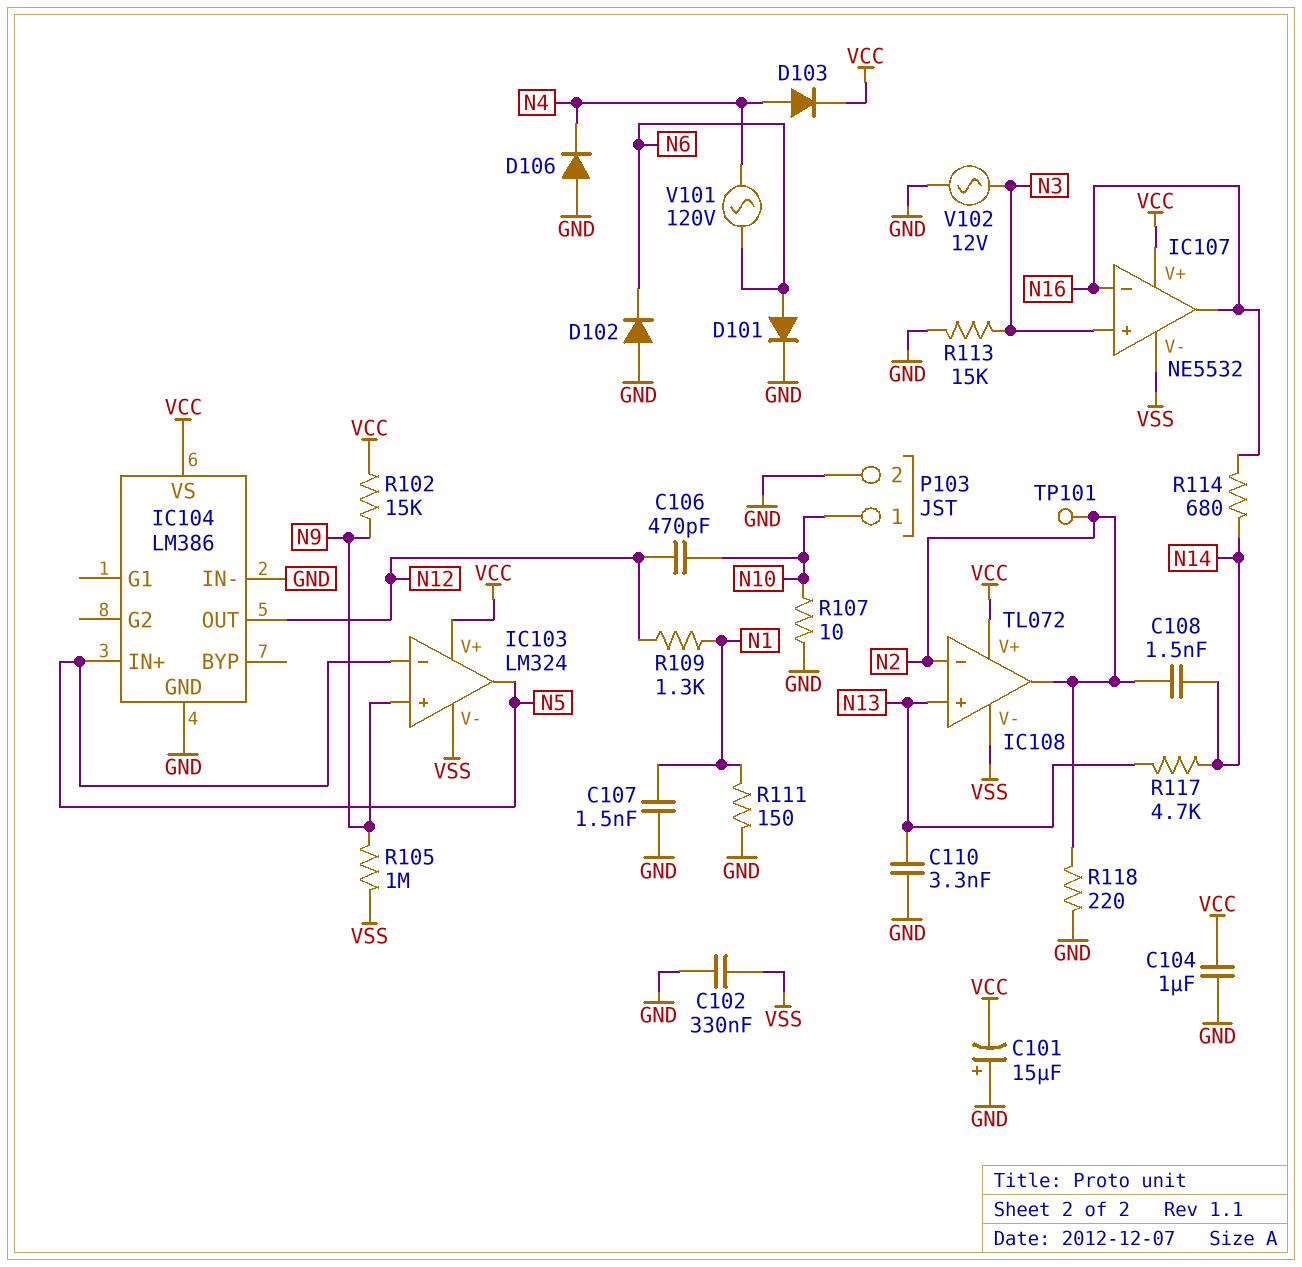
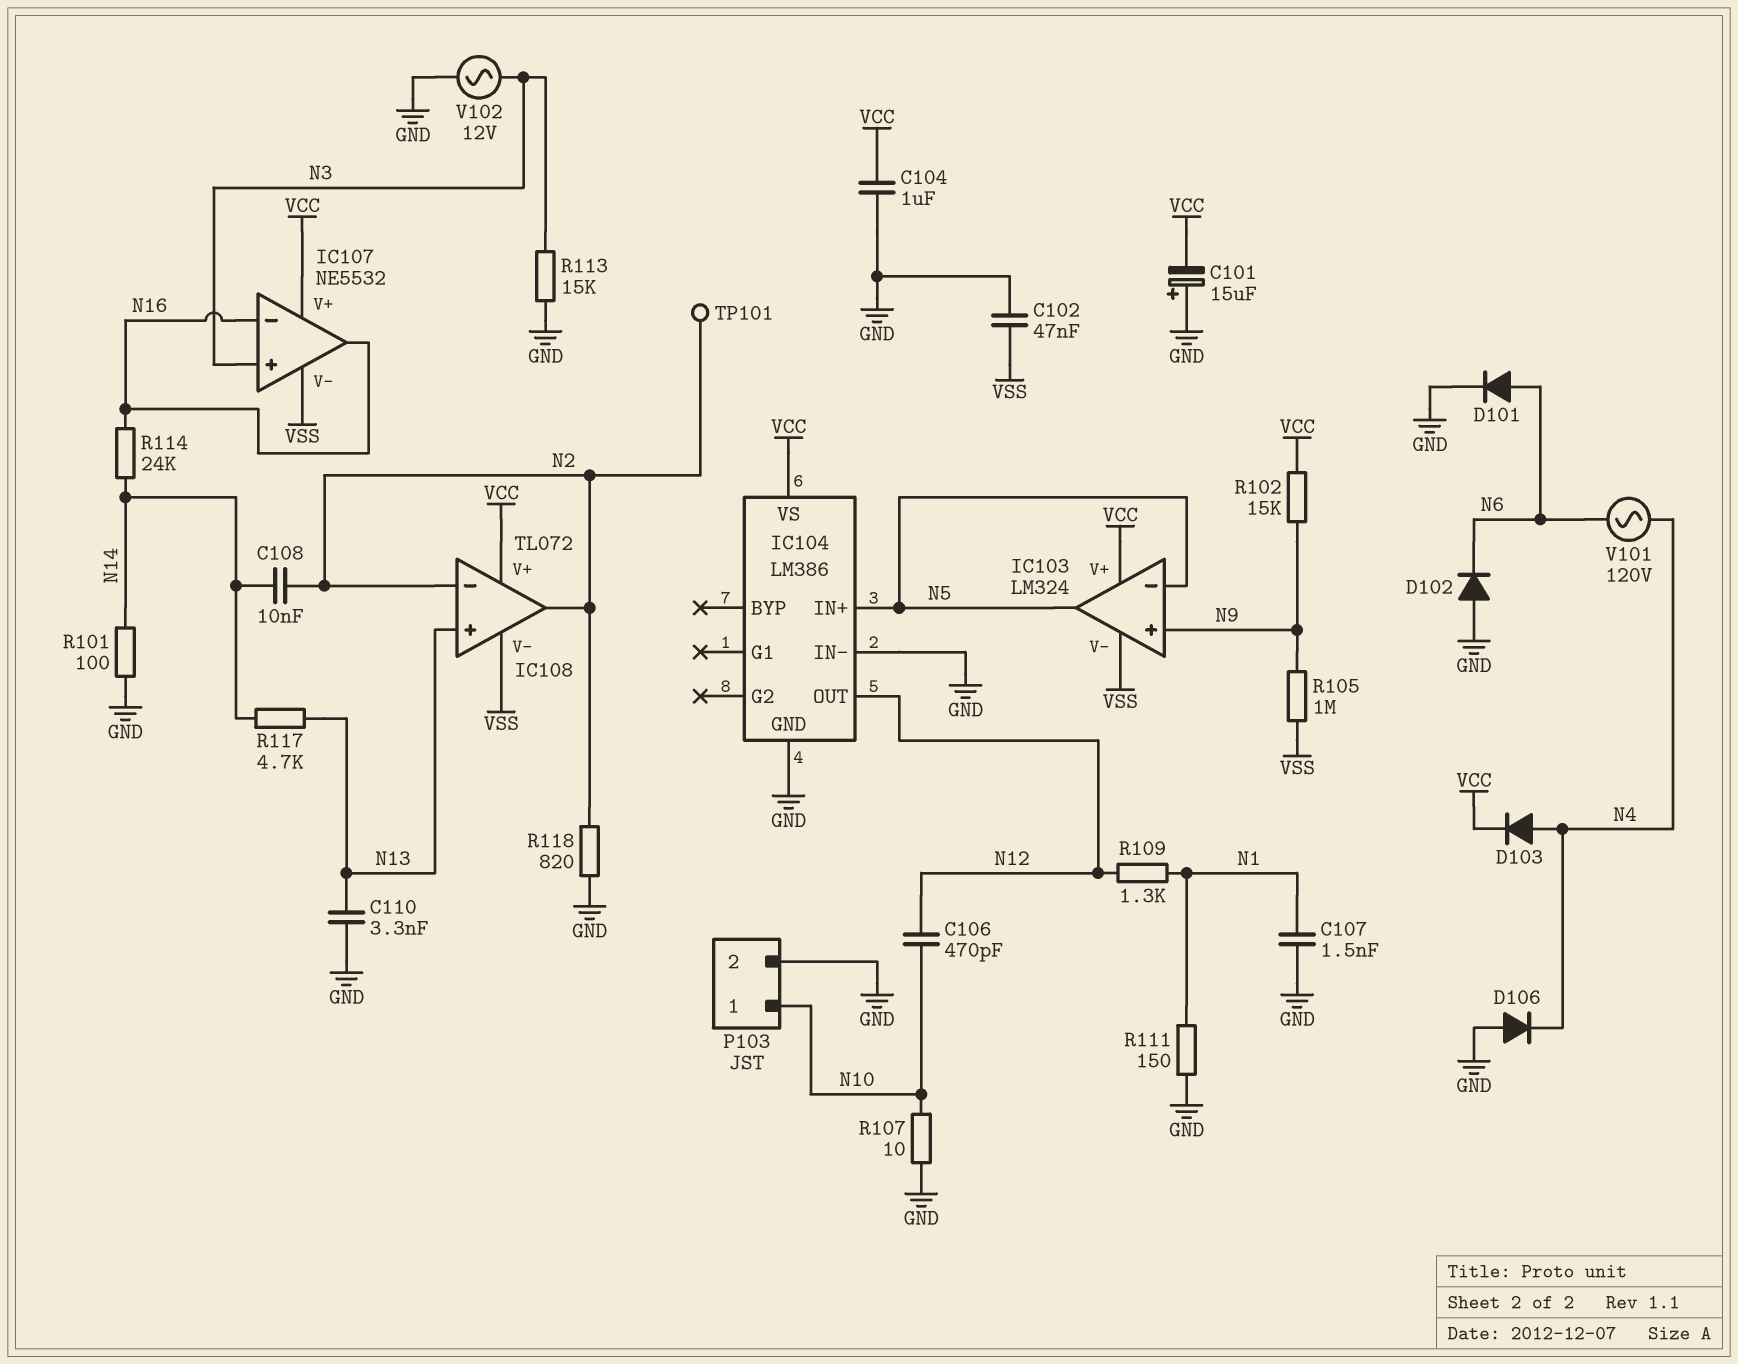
C102: 330nF (GND, VSS) -> 47nF (GND, VSS)
C108: 1.5nF (N2, N14) -> 10nF (N2, N14)
R101: none -> 100 (GND, N14)
R114: 680 (N14, N16) -> 24k (N14, N16)
R118: 220 (GND, N2) -> 820 (GND, N2)

